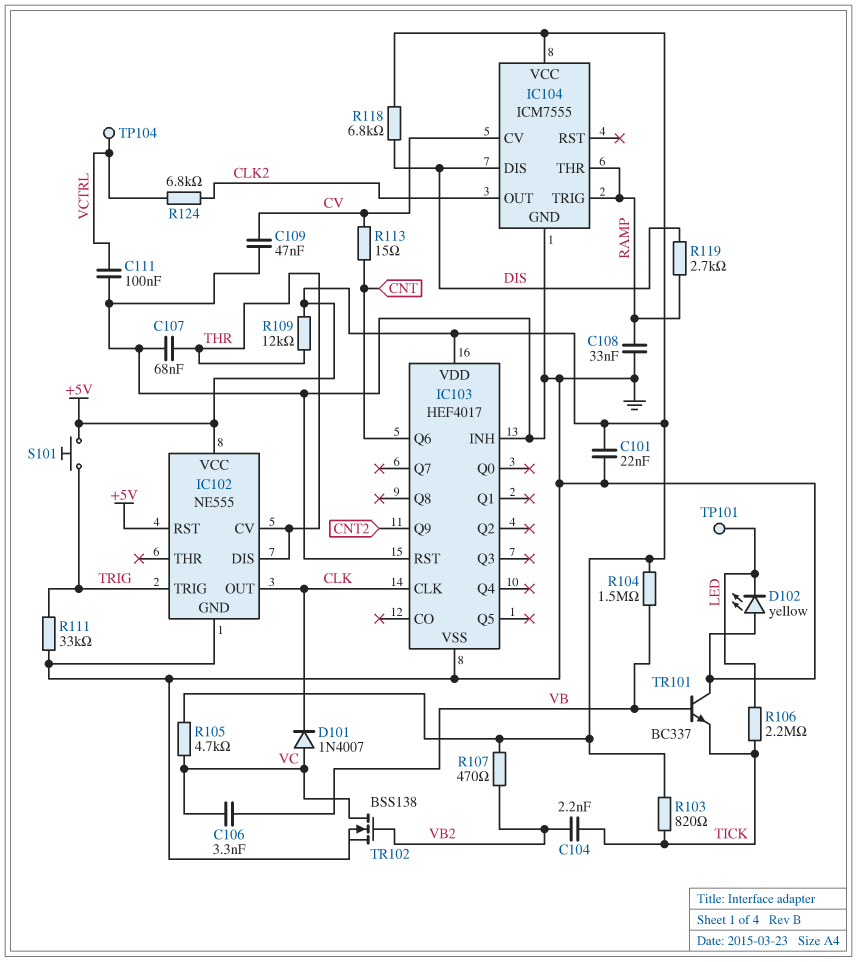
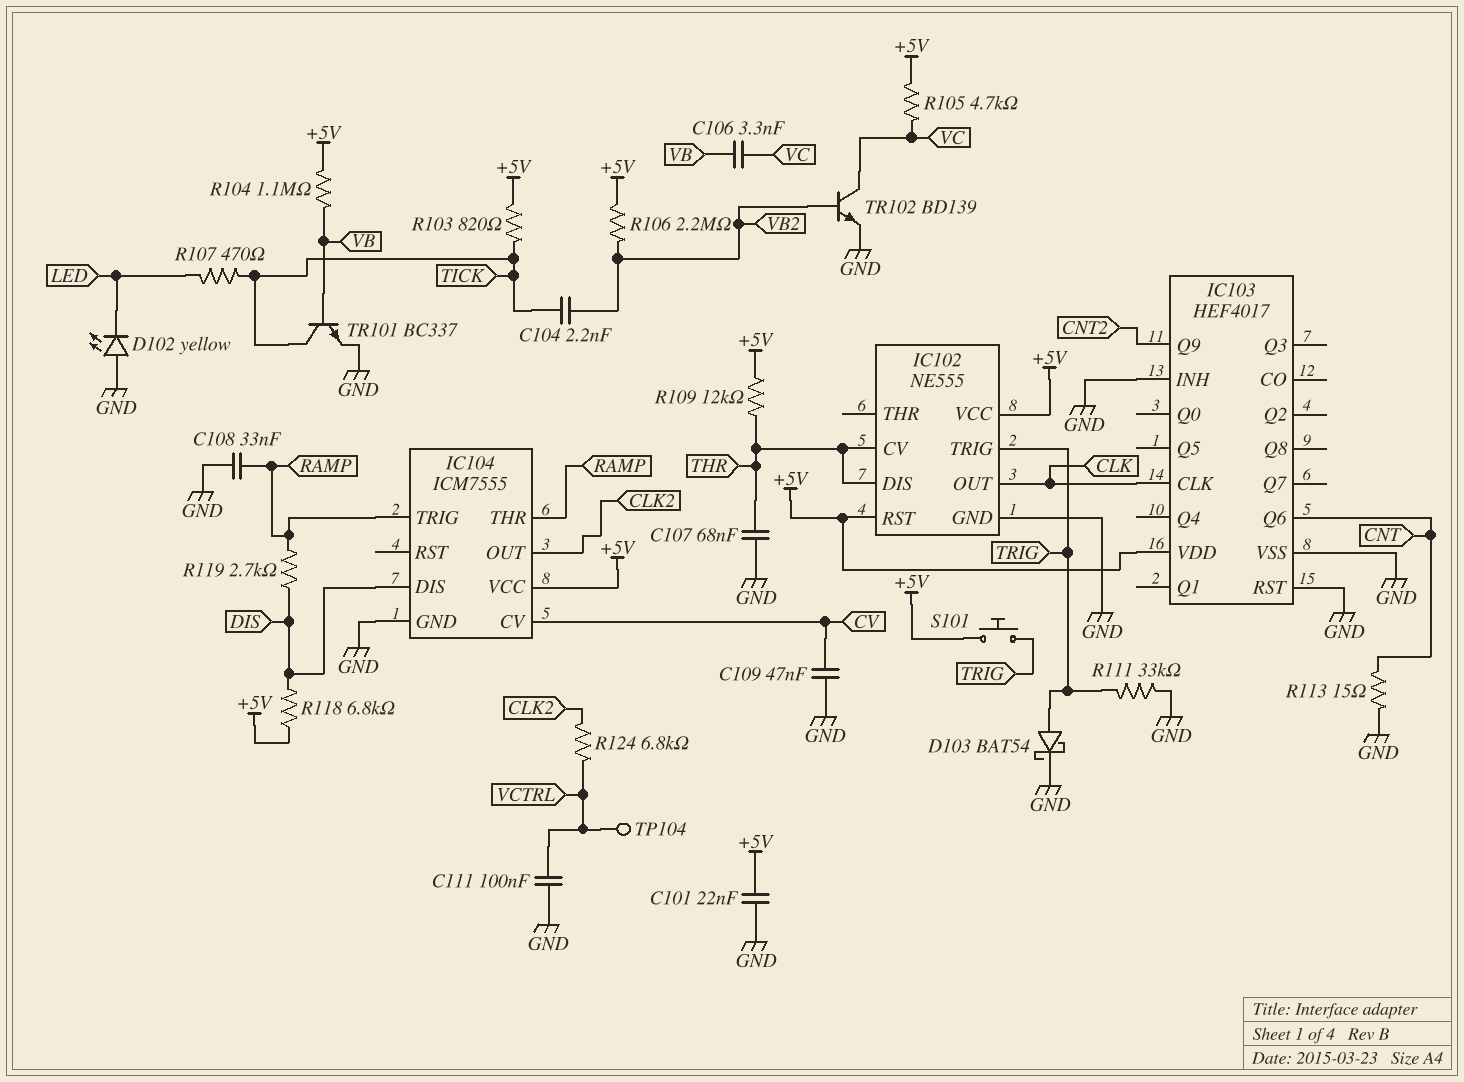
D101: diode 1N4007 (A VC, K CLK) -> none
D103: none -> schottky BAT54 (A TRIG, K GND)
R104: 1.5M (+5V, VB) -> 1.1M (+5V, VB)
R106: 2.2M (LED, TICK) -> 2.2M (+5V, VB2)
R107: 470 (+5V, VB2) -> 470 (LED, TICK)
R113: 15 (CNT, CV) -> 15 (CNT, GND)
TP101: test point (LED) -> none
TR101: NPN BC337 (B VB, C GND, E TICK) -> NPN BC337 (B VB, C TICK, E GND)
TR102: NMOS BSS138 (G VB2, D VC, S GND) -> NPN BD139 (B VB2, C VC, E GND)

